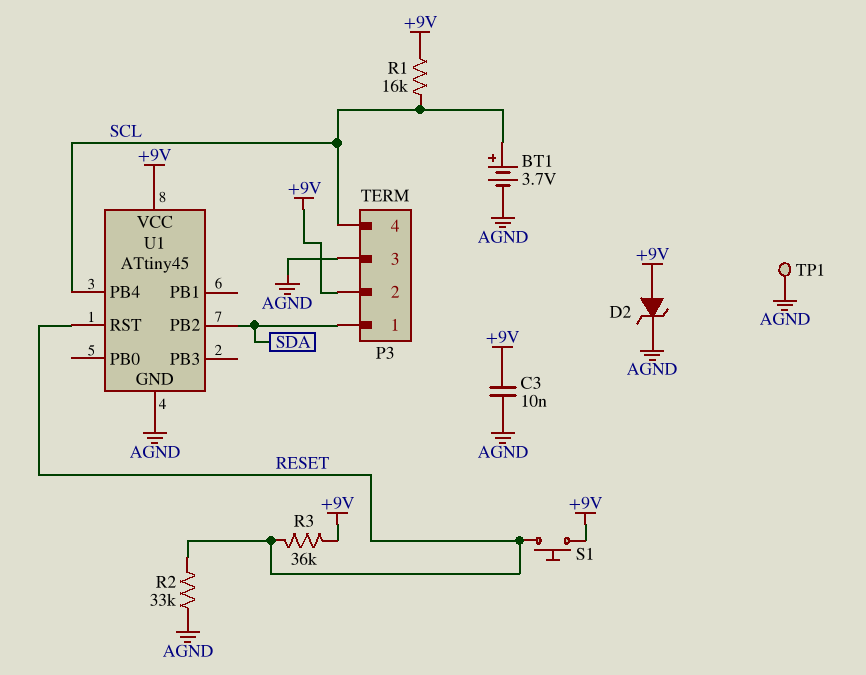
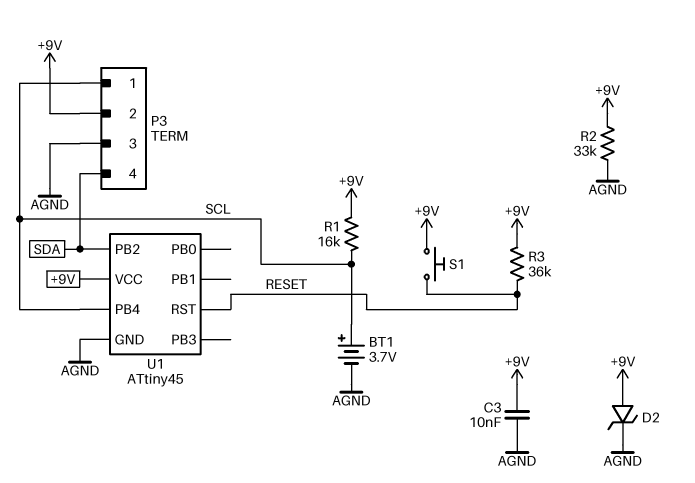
P3 pin 1: SDA -> SCL
P3 pin 4: SCL -> SDA
R2: 33k (AGND, RESET) -> 33k (+9V, AGND)
TP1: test point (AGND) -> none

